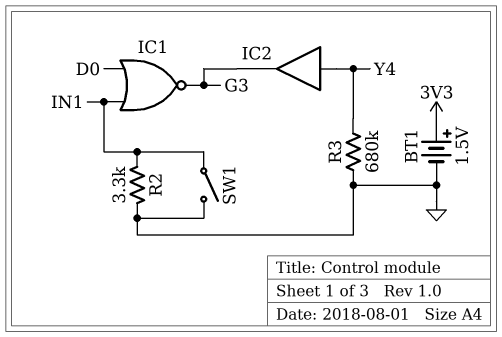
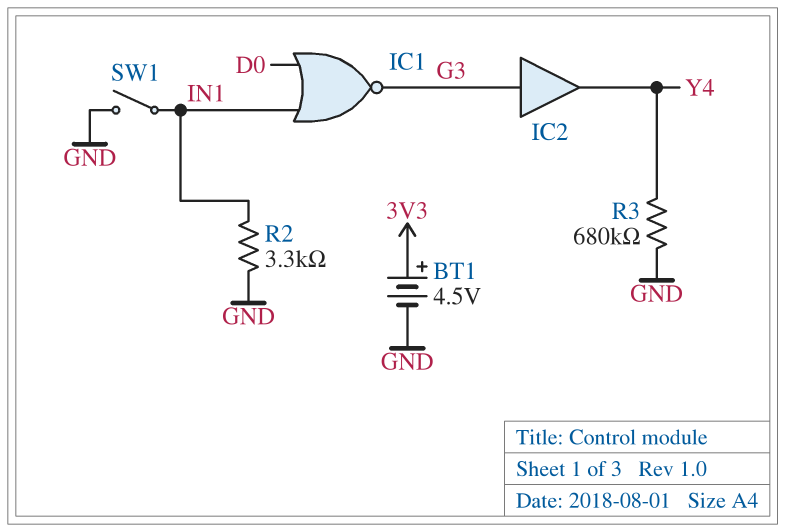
BT1: 1.5V (plus 3V3, minus GND) -> 4.5V (plus 3V3, minus GND)
IC2: buffer (in Y4, out G3) -> buffer (in G3, out Y4)

